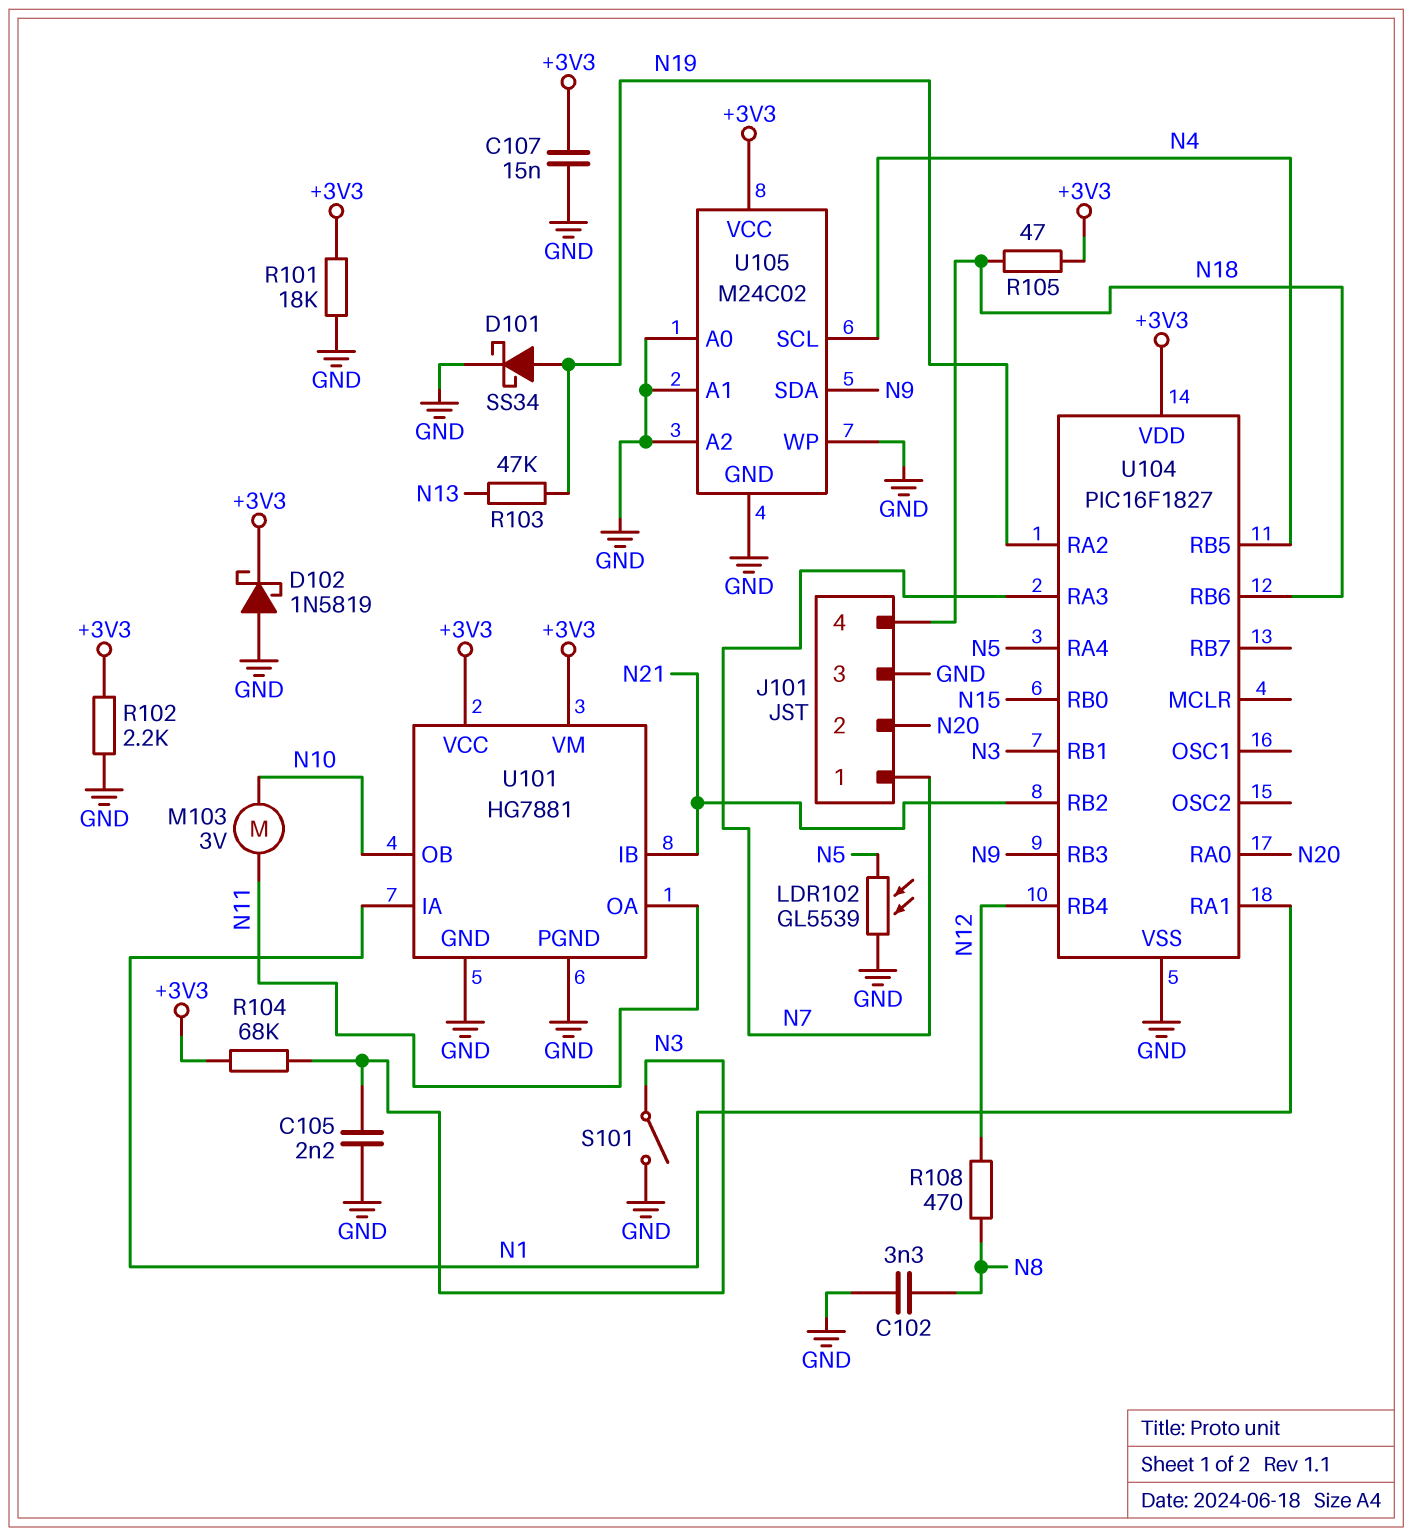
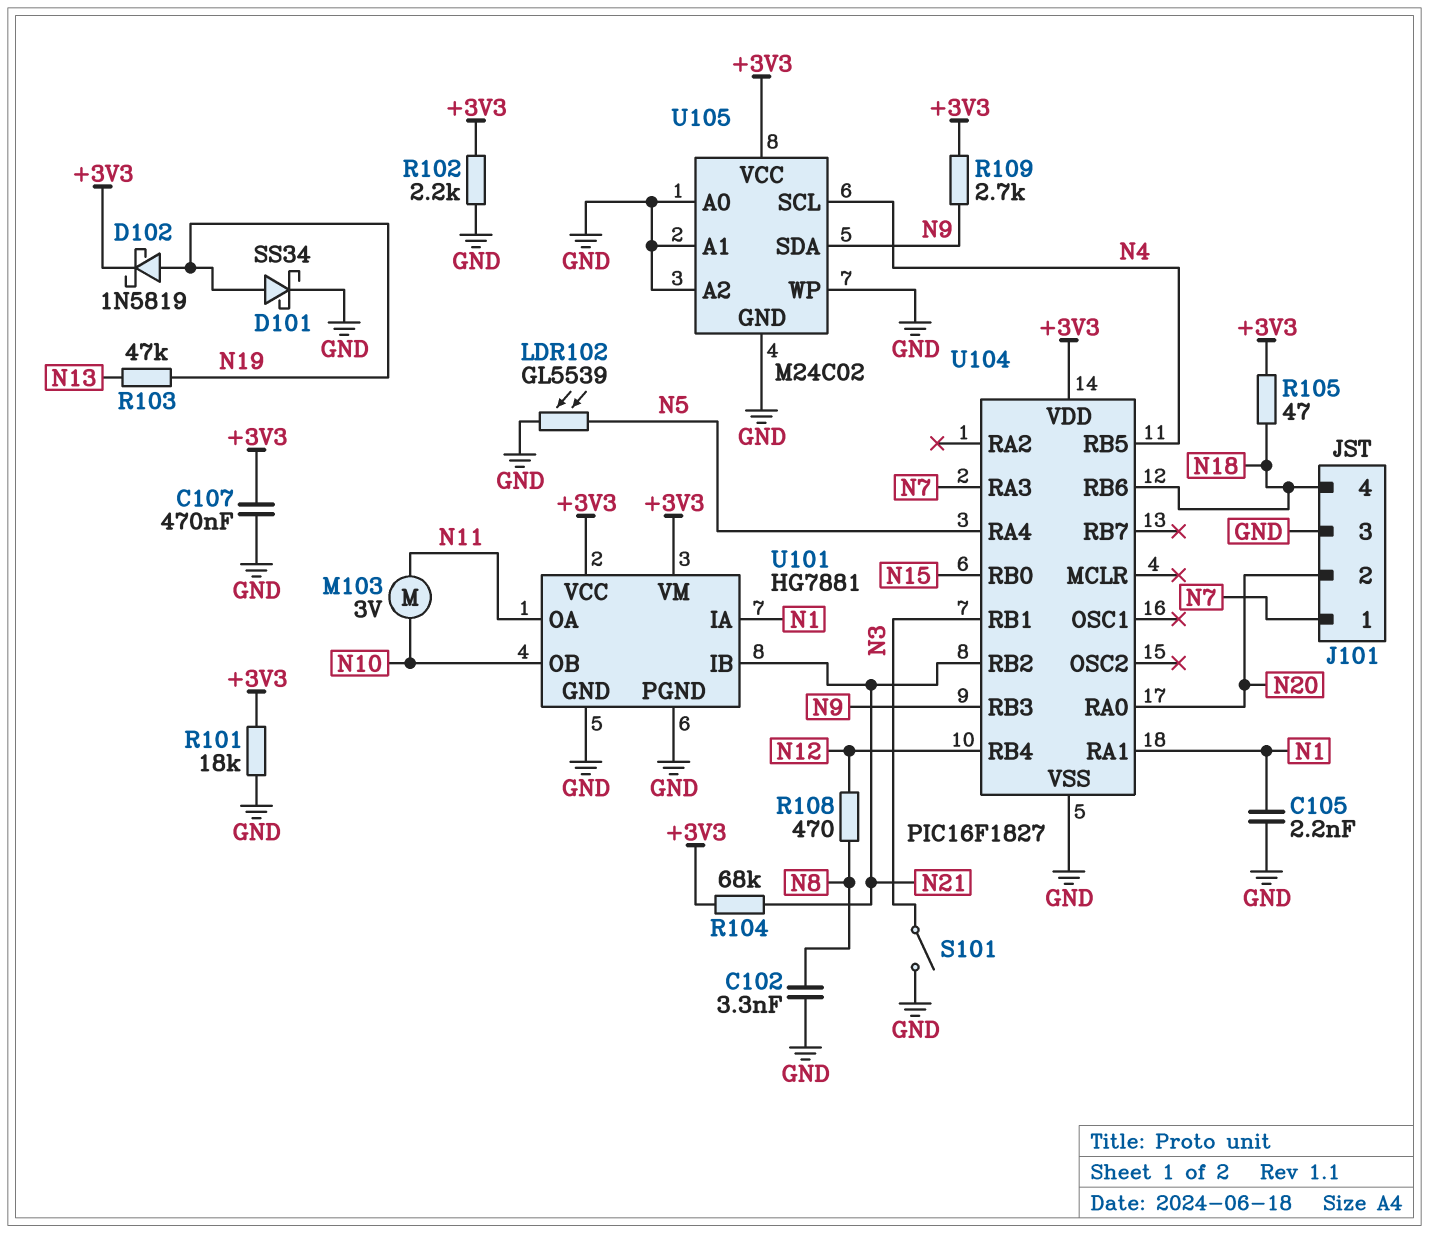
C105: 2.2nF (GND, N3) -> 2.2nF (GND, N1)
C107: 15nF (+3V3, GND) -> 470nF (+3V3, GND)
D102: schottky 1N5819 (A GND, K +3V3) -> schottky 1N5819 (A N19, K +3V3)
R104: 68k (+3V3, N3) -> 68k (+3V3, N21)
R109: none -> 2.7k (+3V3, N9)
U104 pin RA2: N19 -> none

